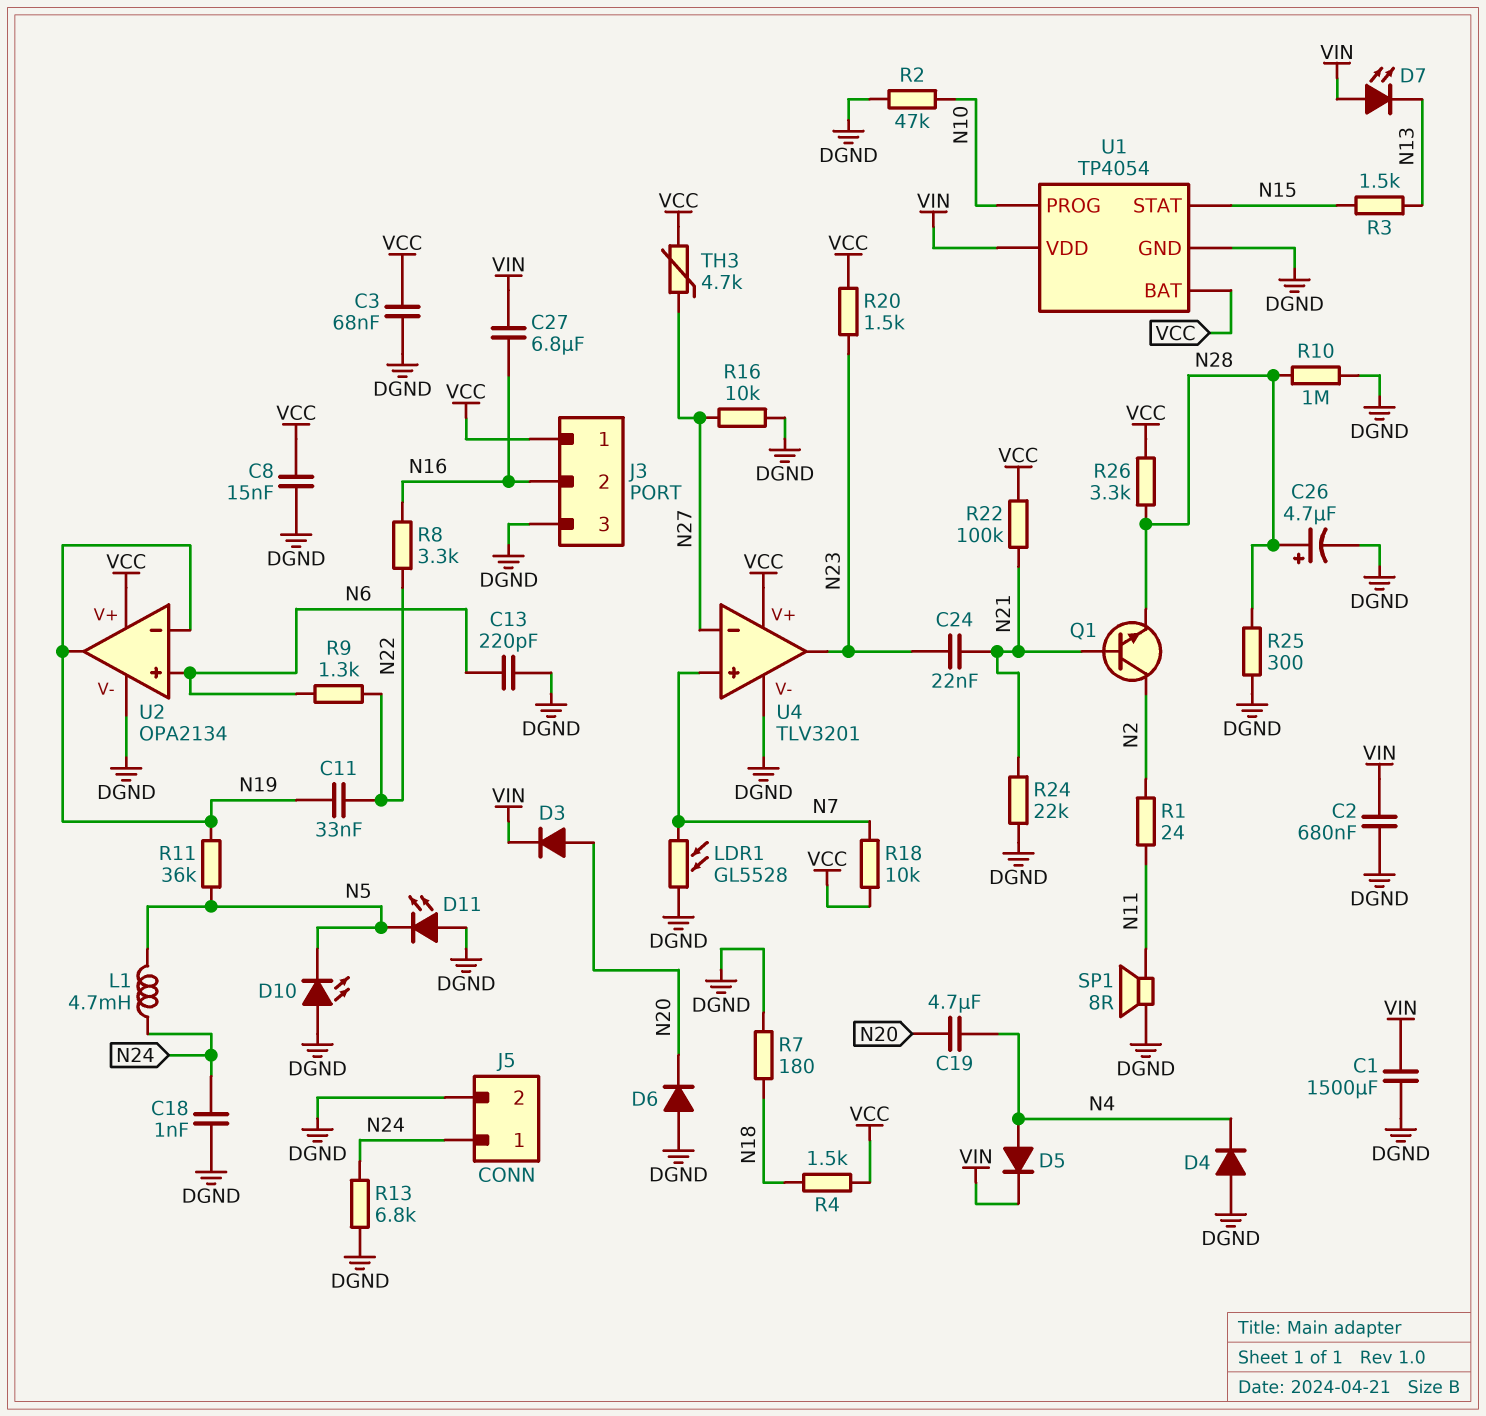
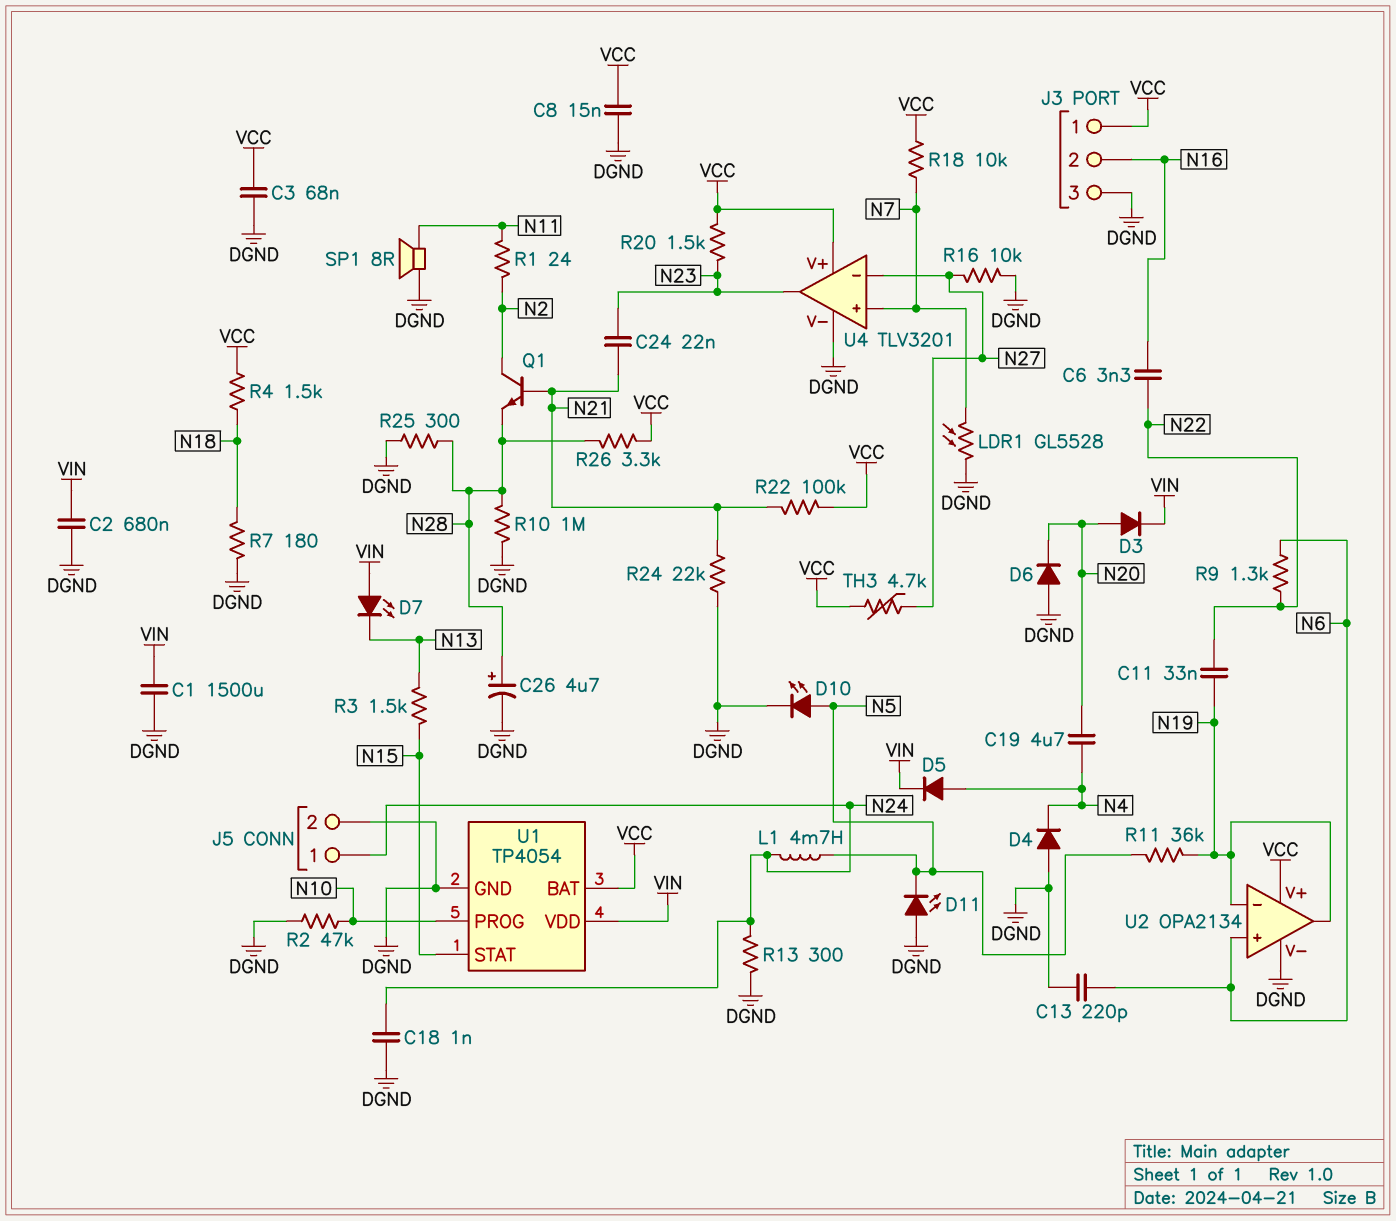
C6: none -> 3.3nF (N16, N22)
C27: 6.8uF (N16, VIN) -> none
D10: LED (A DGND, K N5) -> LED (A N5, K DGND)
R8: 3.3k (N16, N22) -> none
R13: 6.8k (DGND, N24) -> 300 (DGND, N24)

